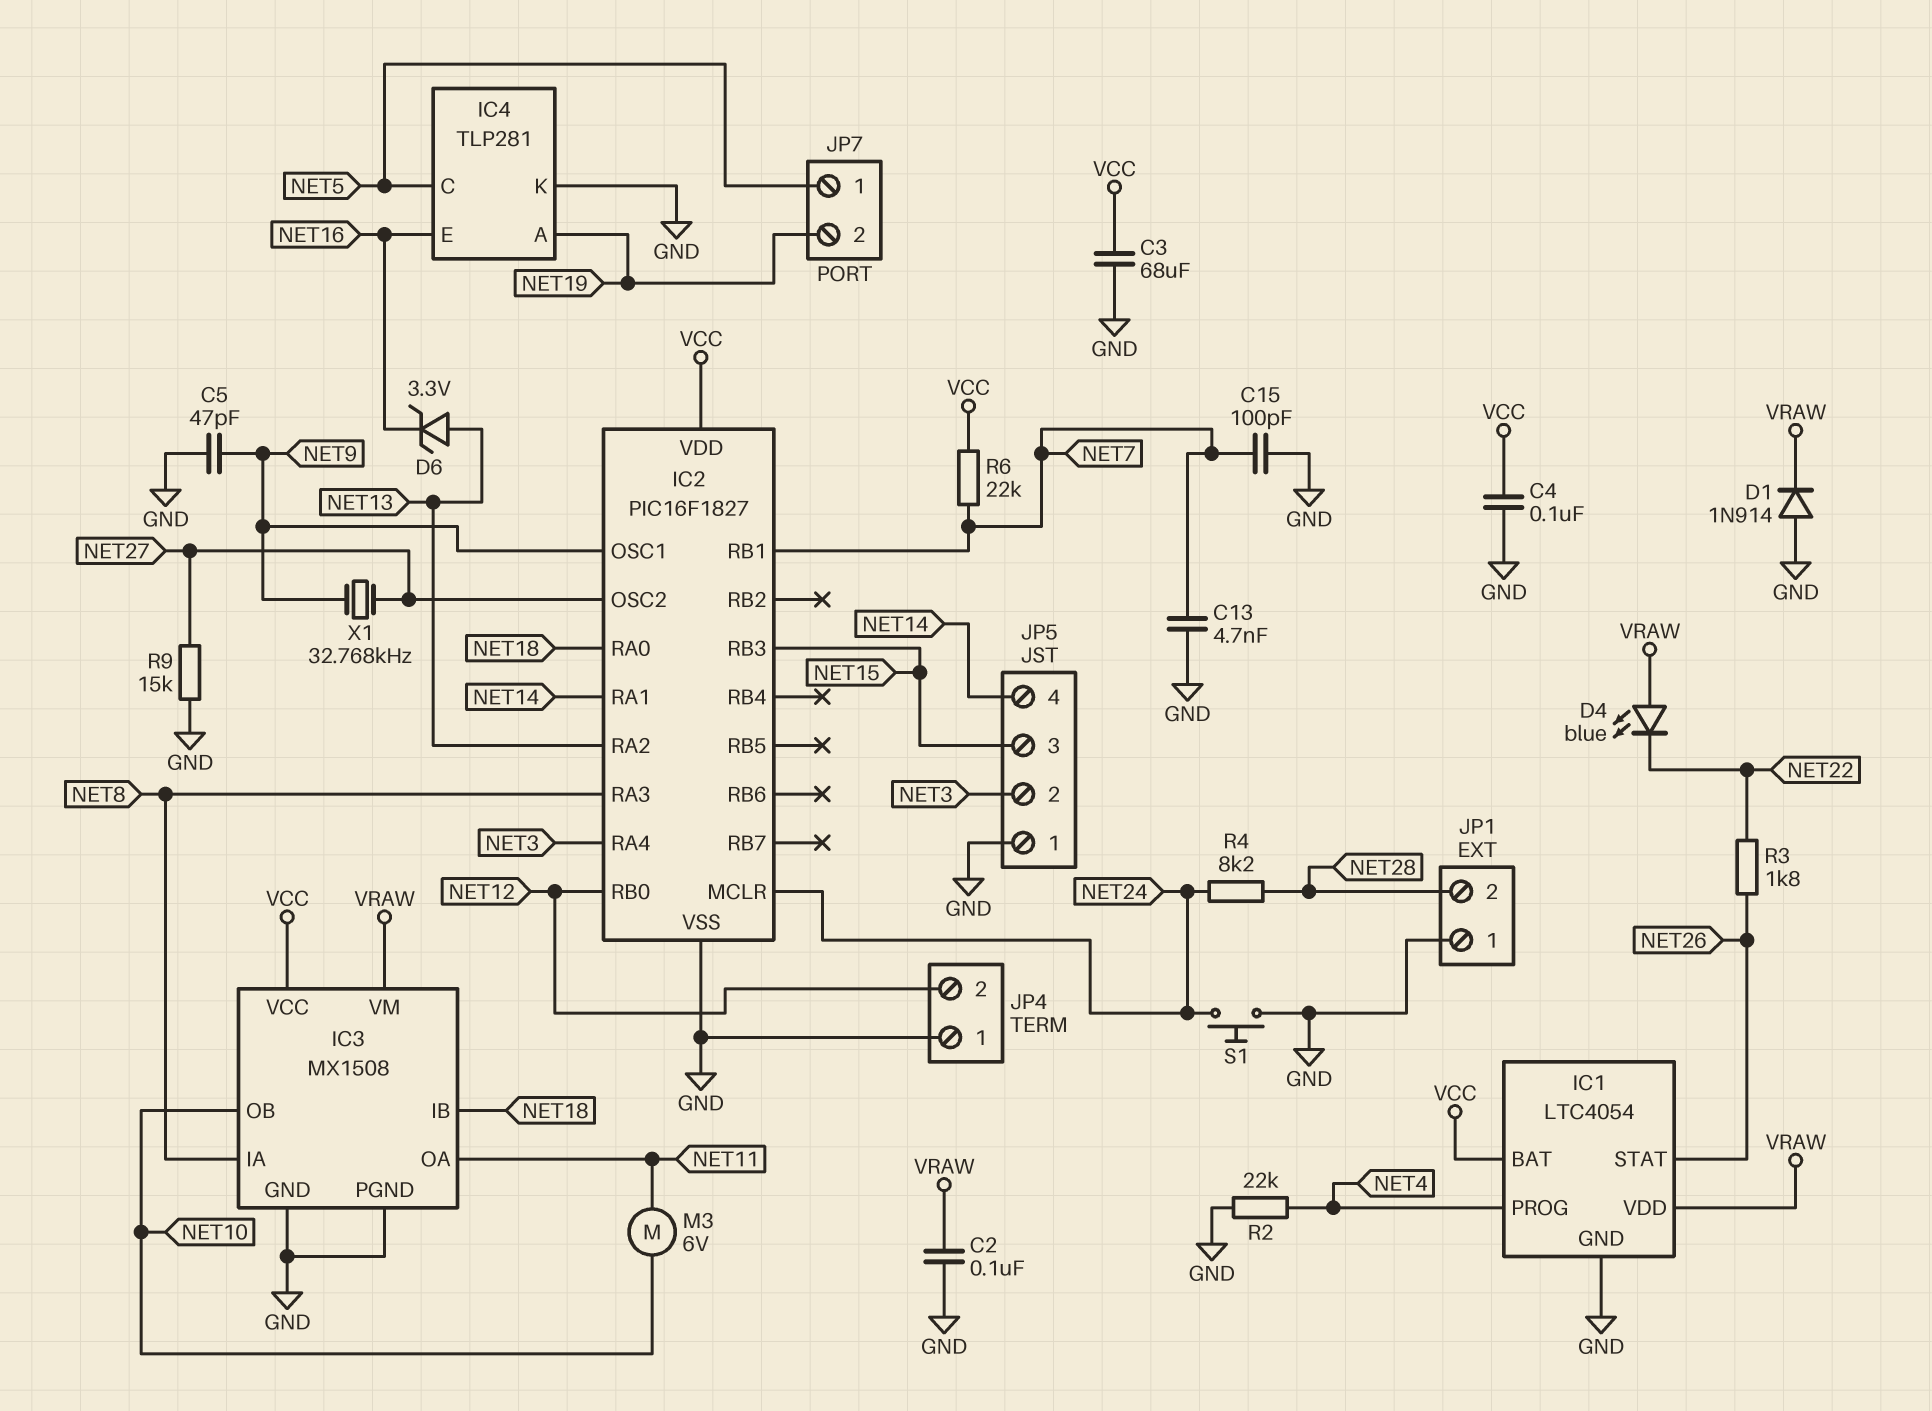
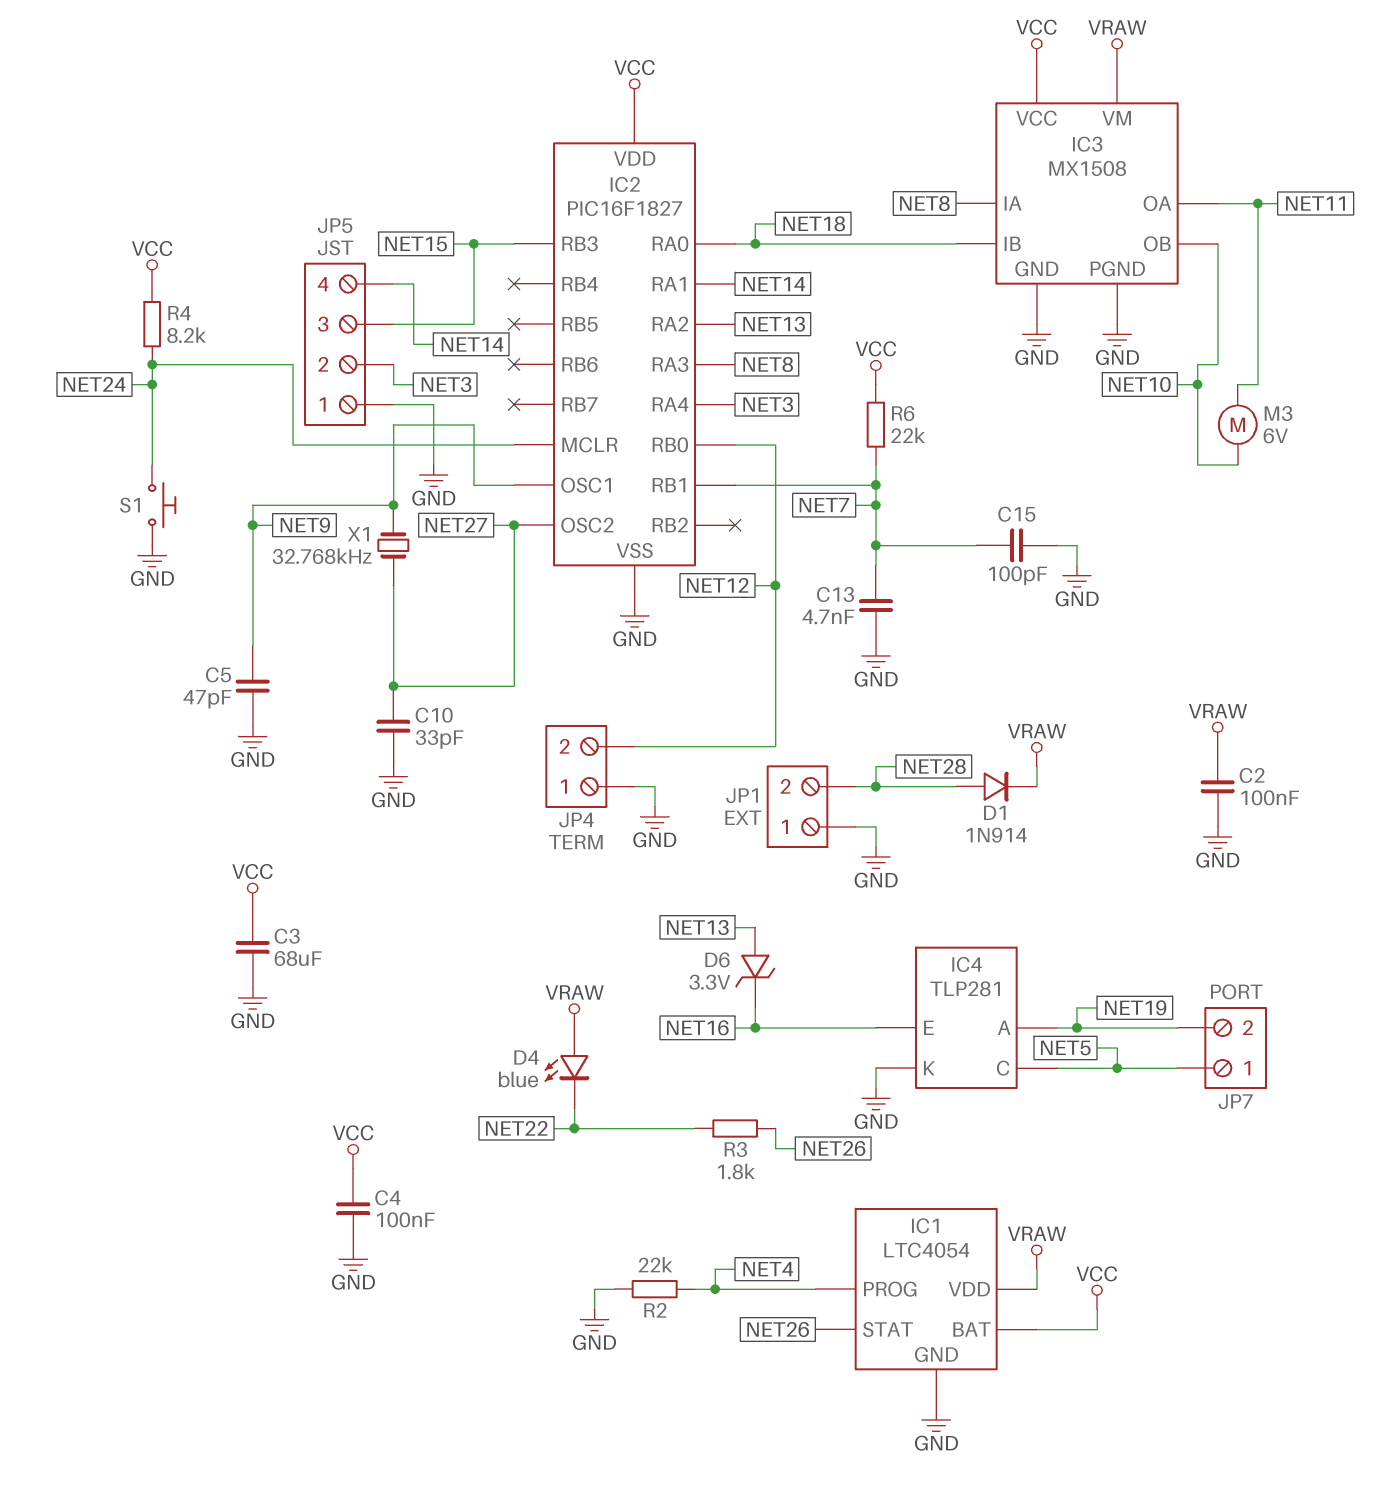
C10: none -> 33pF (GND, NET27)
D1: diode 1N914 (A GND, K VRAW) -> diode 1N914 (A NET28, K VRAW)
R4: 8.2k (NET24, NET28) -> 8.2k (NET24, VCC)
R9: 15k (GND, NET27) -> none

